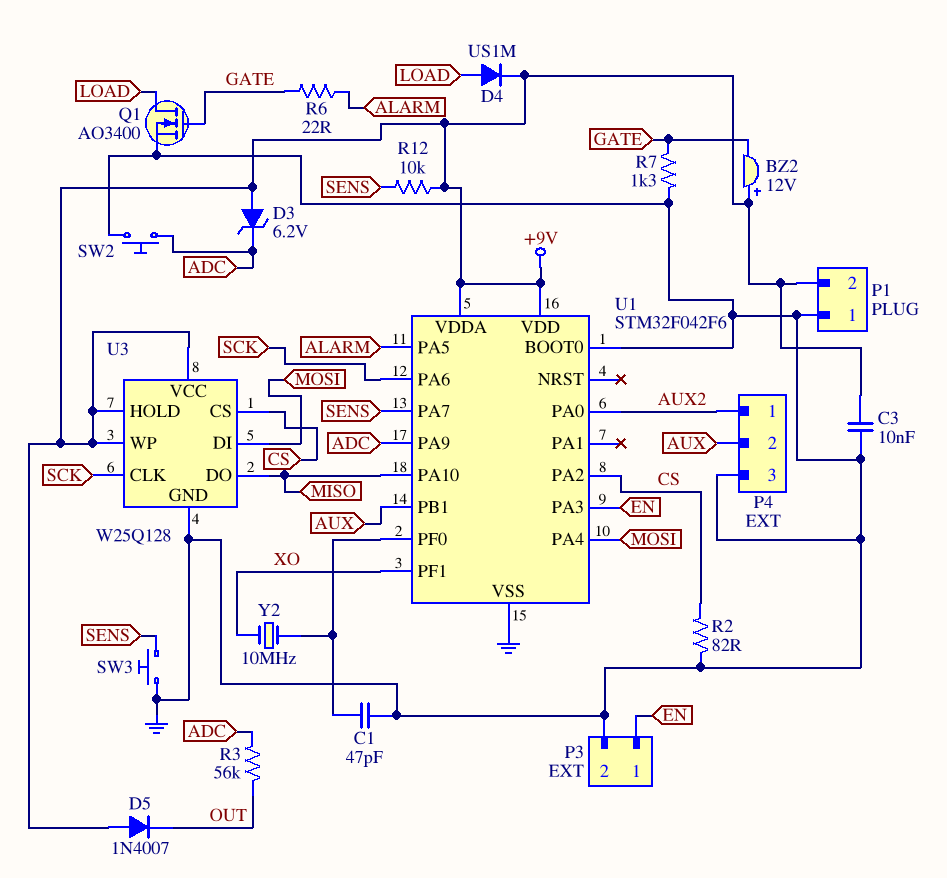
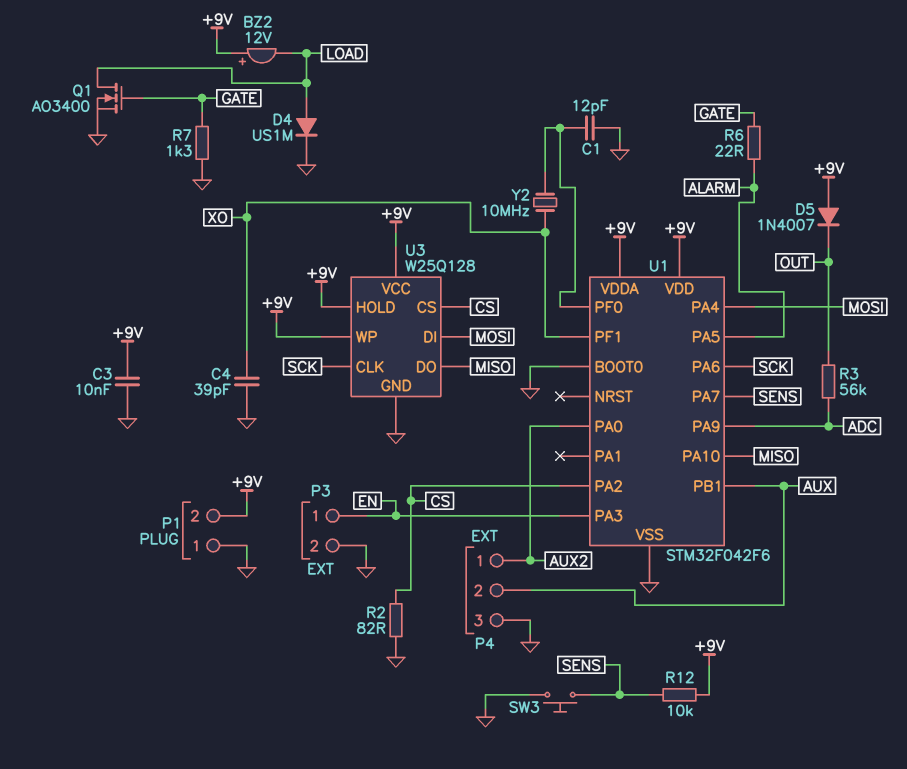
BZ2: buzzer 12V (plus +9V, minus GATE) -> buzzer 12V (plus +9V, minus LOAD)
C1: 47pF (GND, U1/PF0) -> 12pF (GND, U1/PF0)
C4: none -> 39pF (GND, XO)
D3: zener 6.2V (A +9V, K ADC) -> none
D4: diode US1M (A LOAD, K +9V) -> diode US1M (A LOAD, K GND)
SW2: button (ADC, GND) -> none

